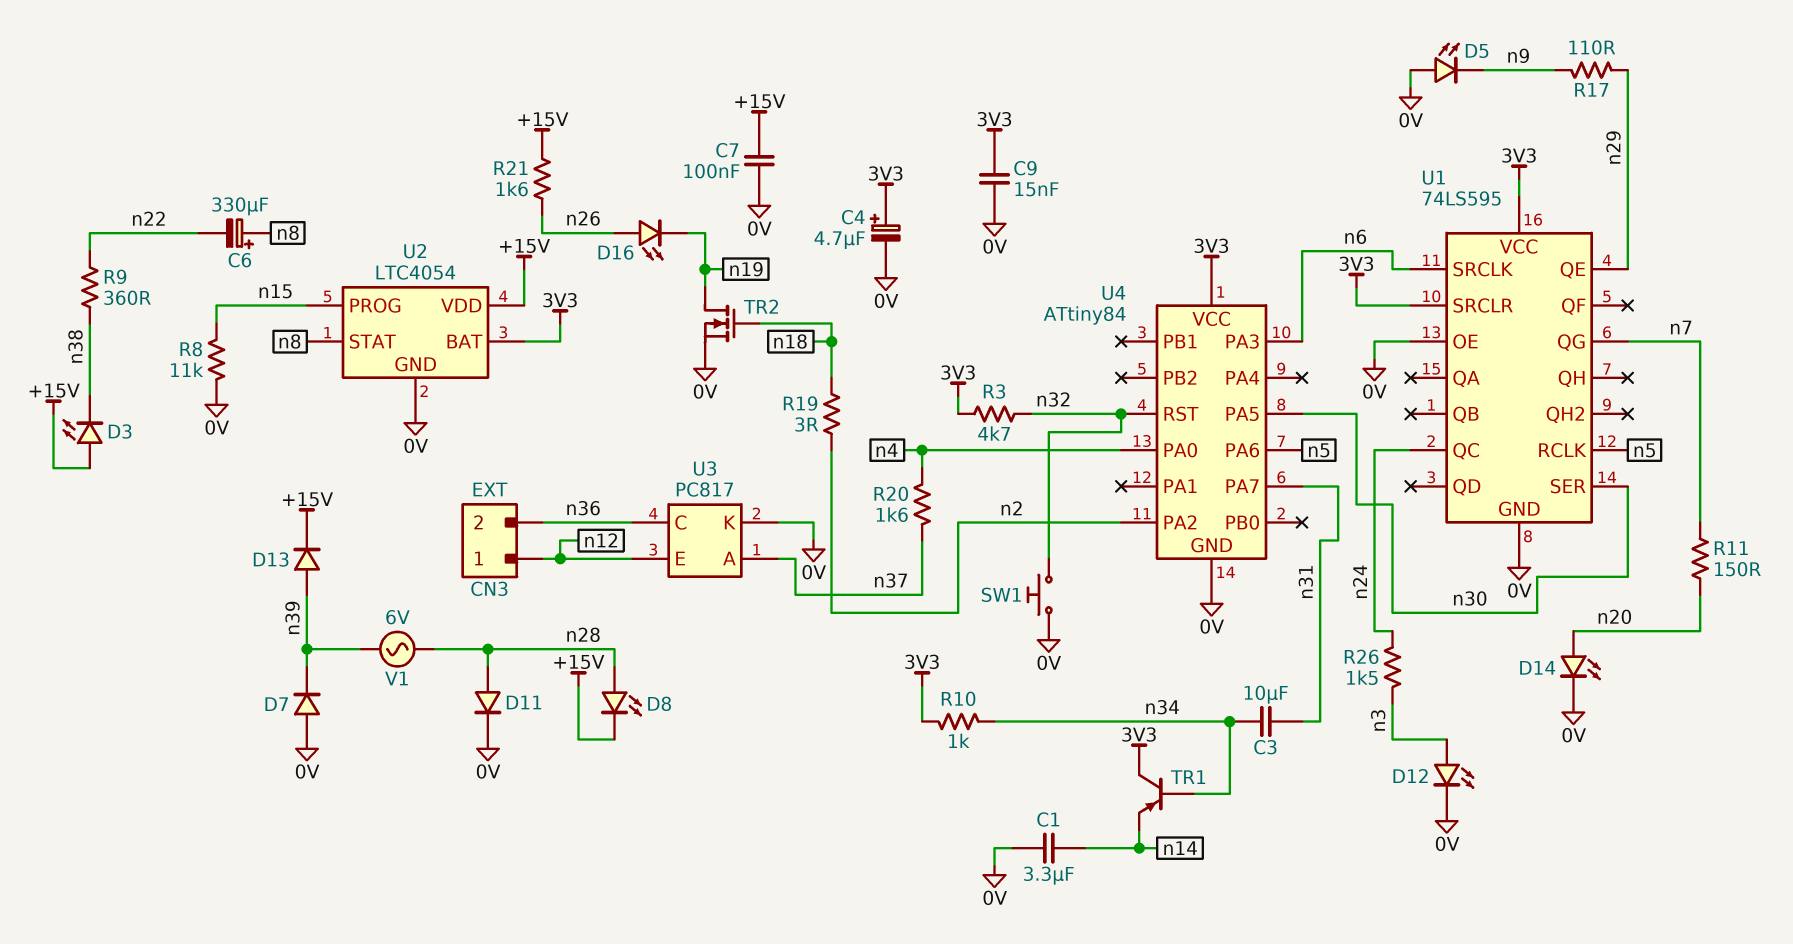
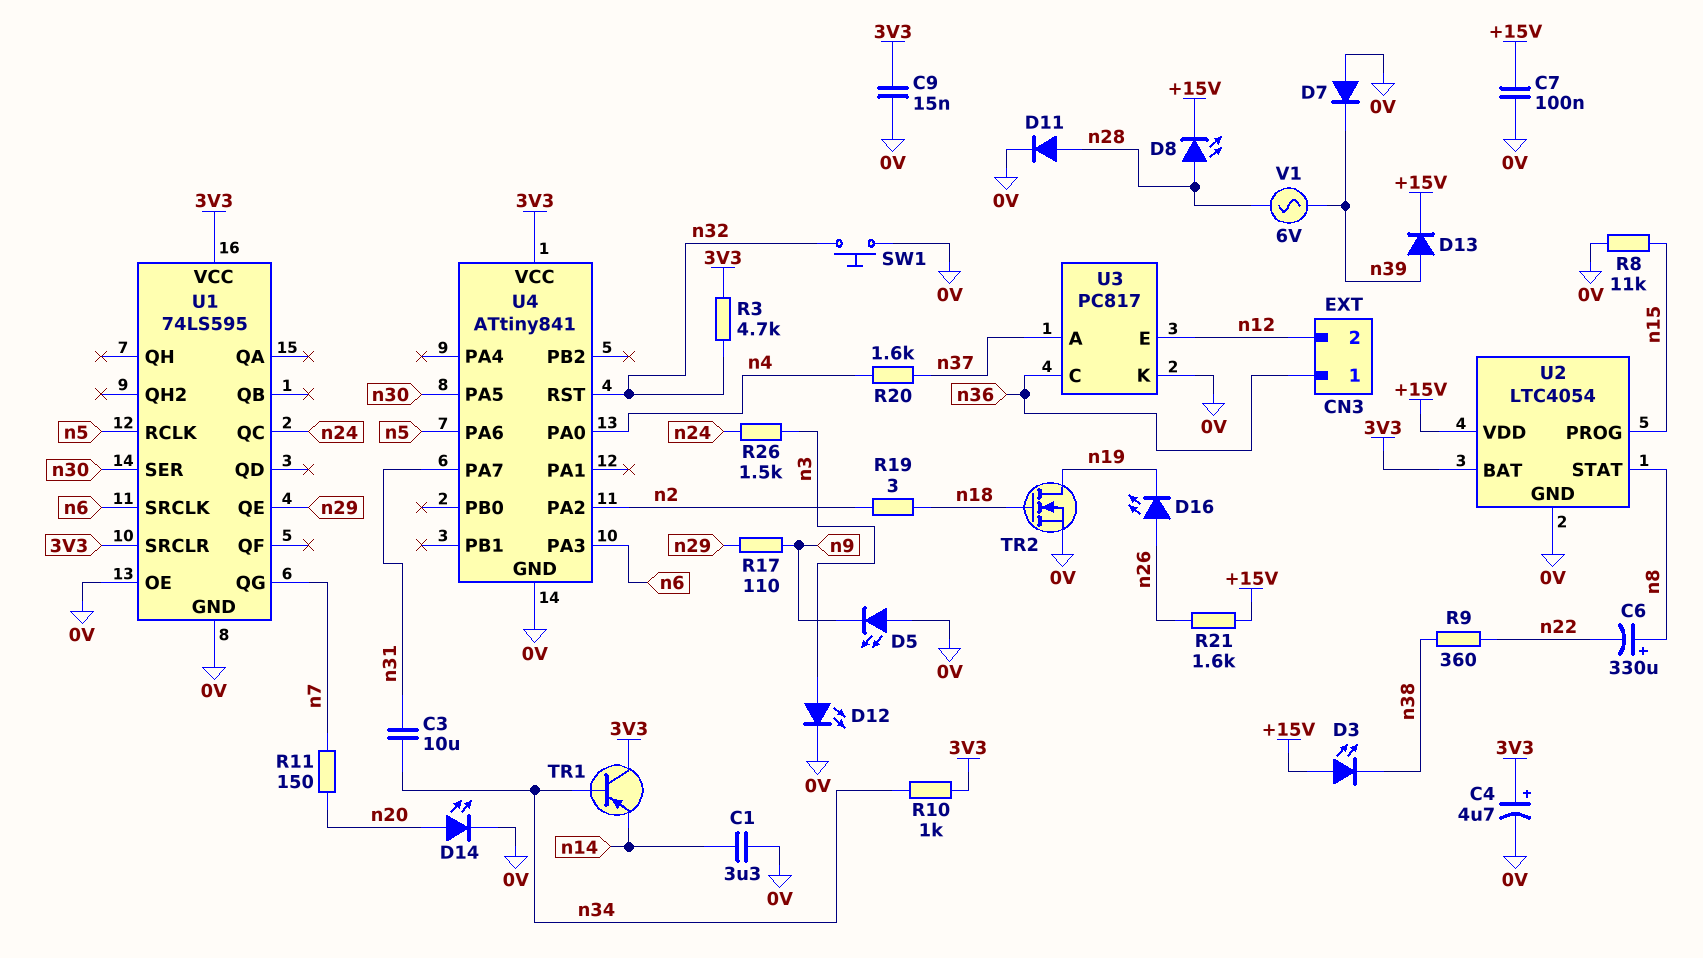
CN3 pin 1: n12 -> n36
CN3 pin 2: n36 -> n12
U4: ATtiny84 -> ATtiny841

